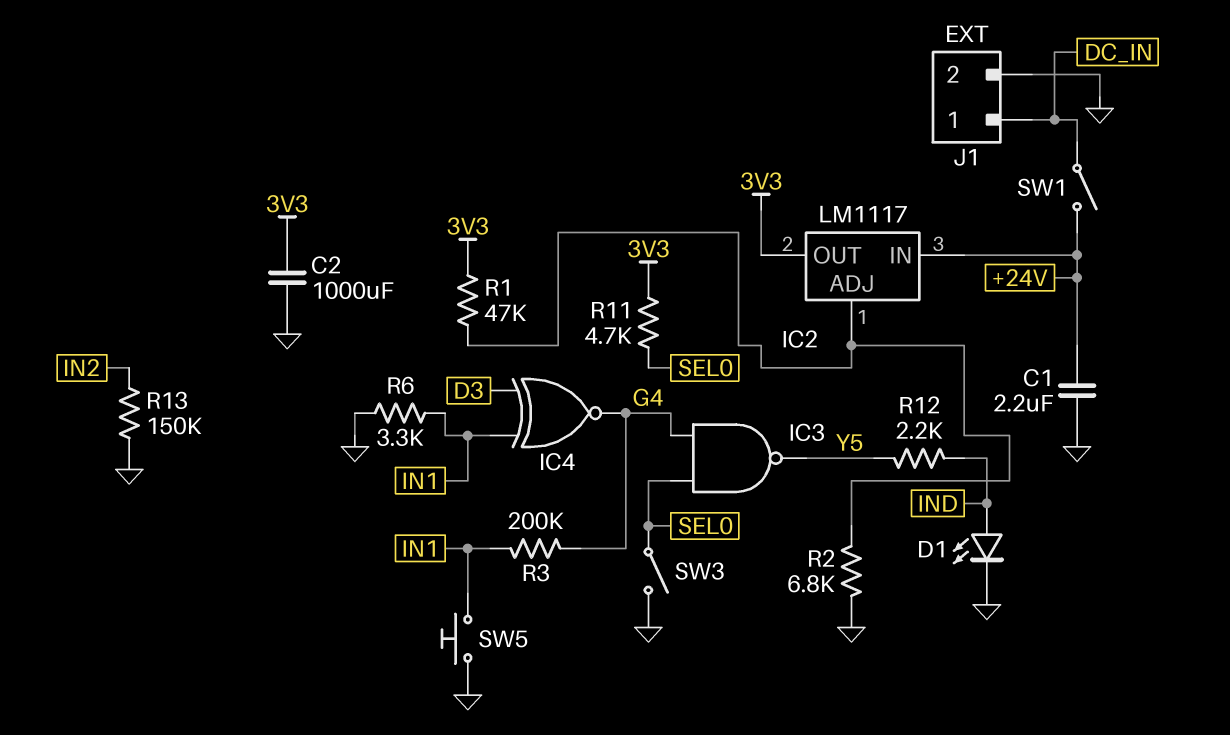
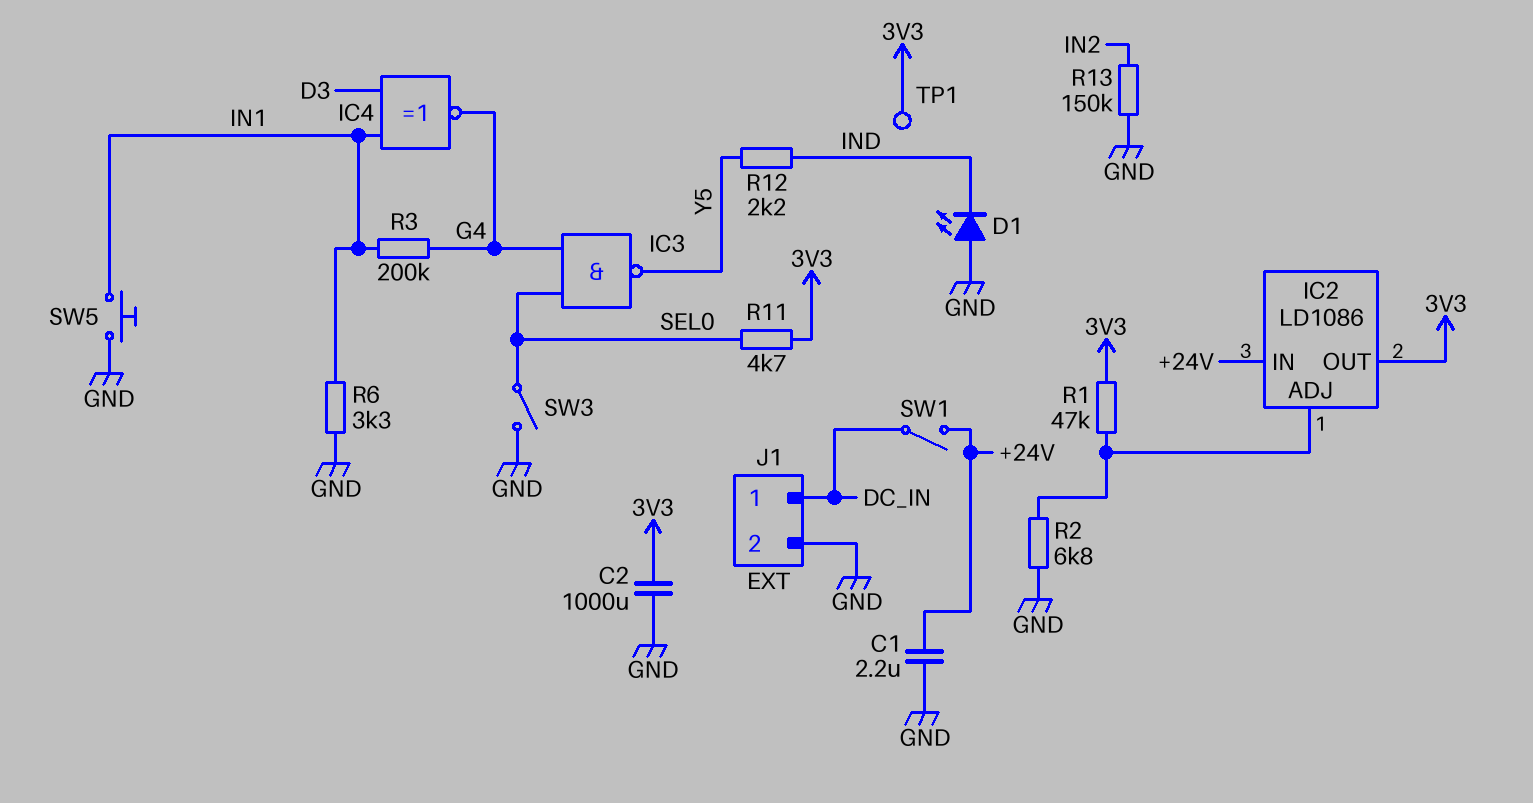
D1: LED (A IND, K GND) -> LED (A GND, K IND)
IC2: LM1117 -> LD1086
TP1: none -> test point (3V3)

